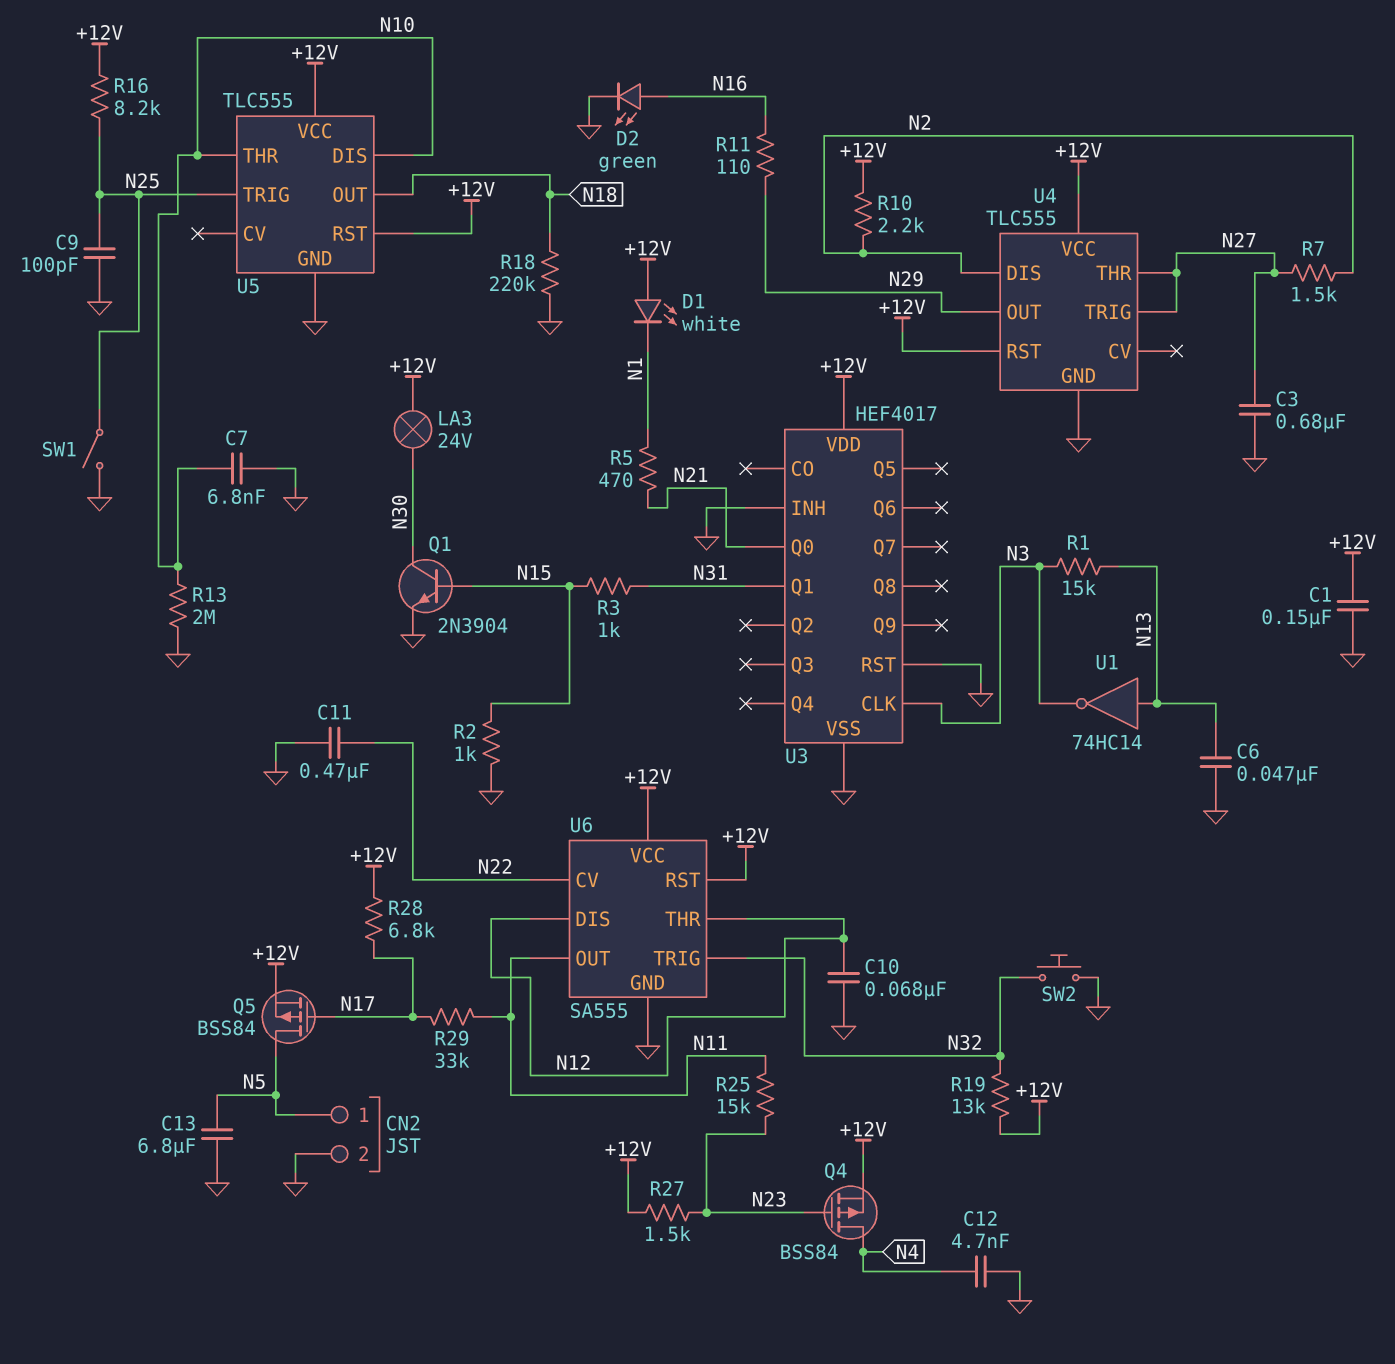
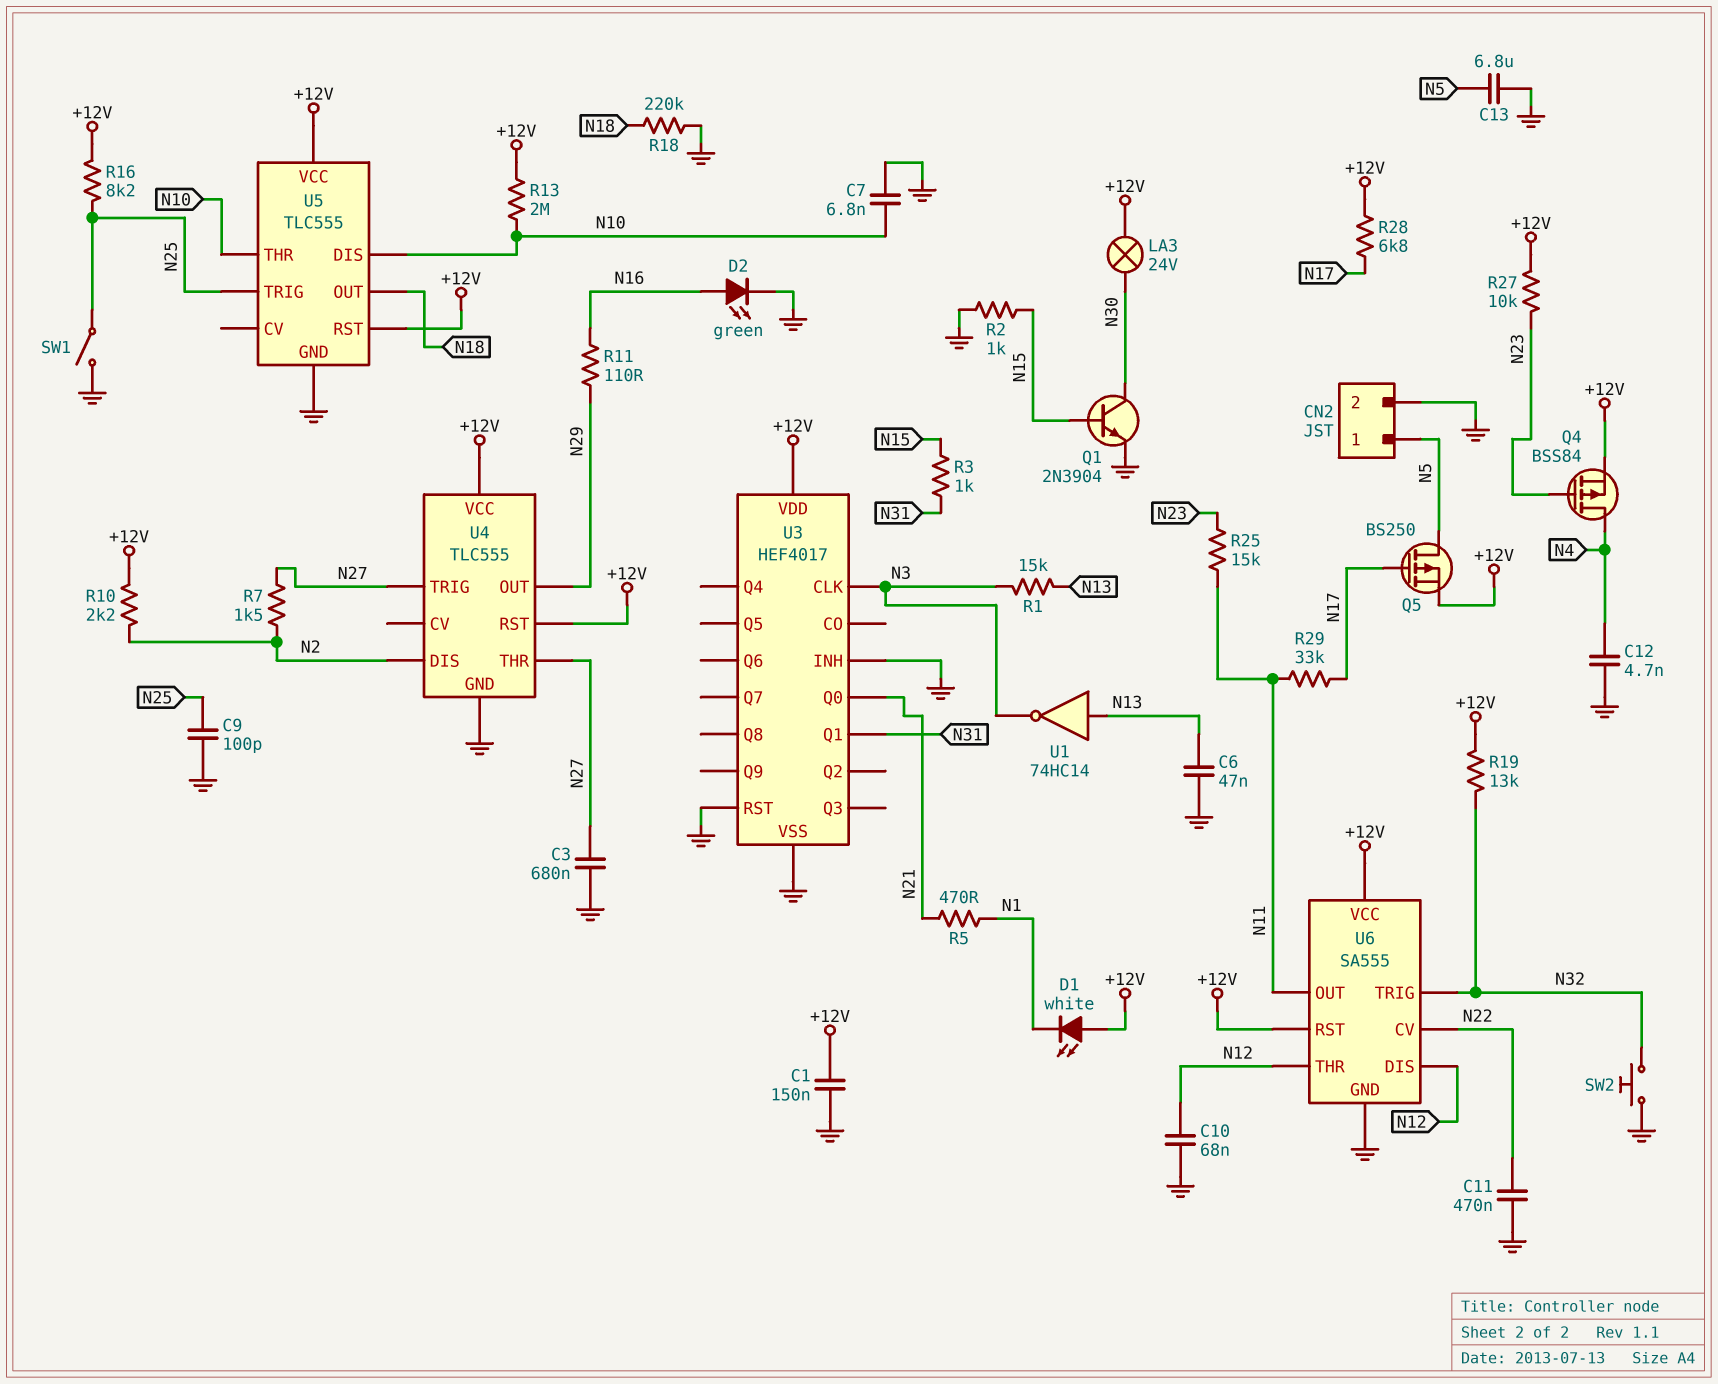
Q5: PMOS BSS84 (G N17, D N5, S +12V) -> PMOS BS250 (G N17, D N5, S +12V)
R13: 2M (GND, N10) -> 2M (+12V, N10)
R27: 1.5k (+12V, N23) -> 10k (+12V, N23)

